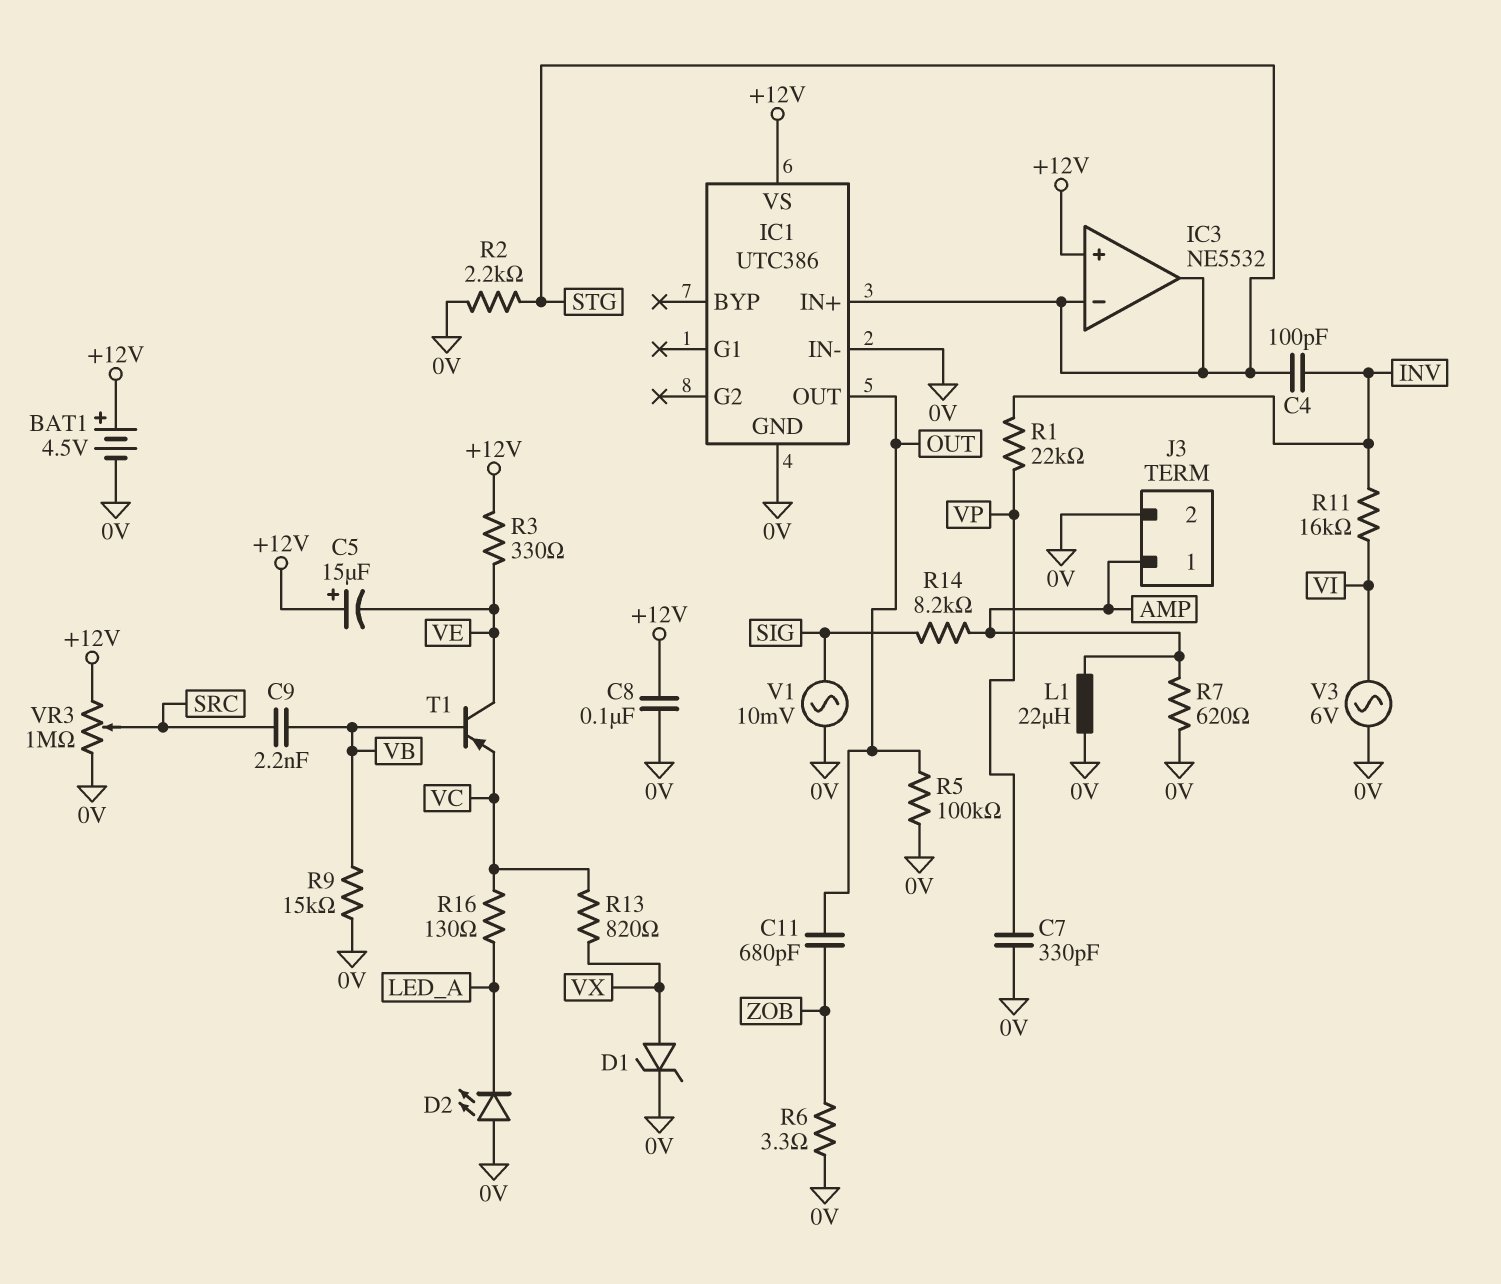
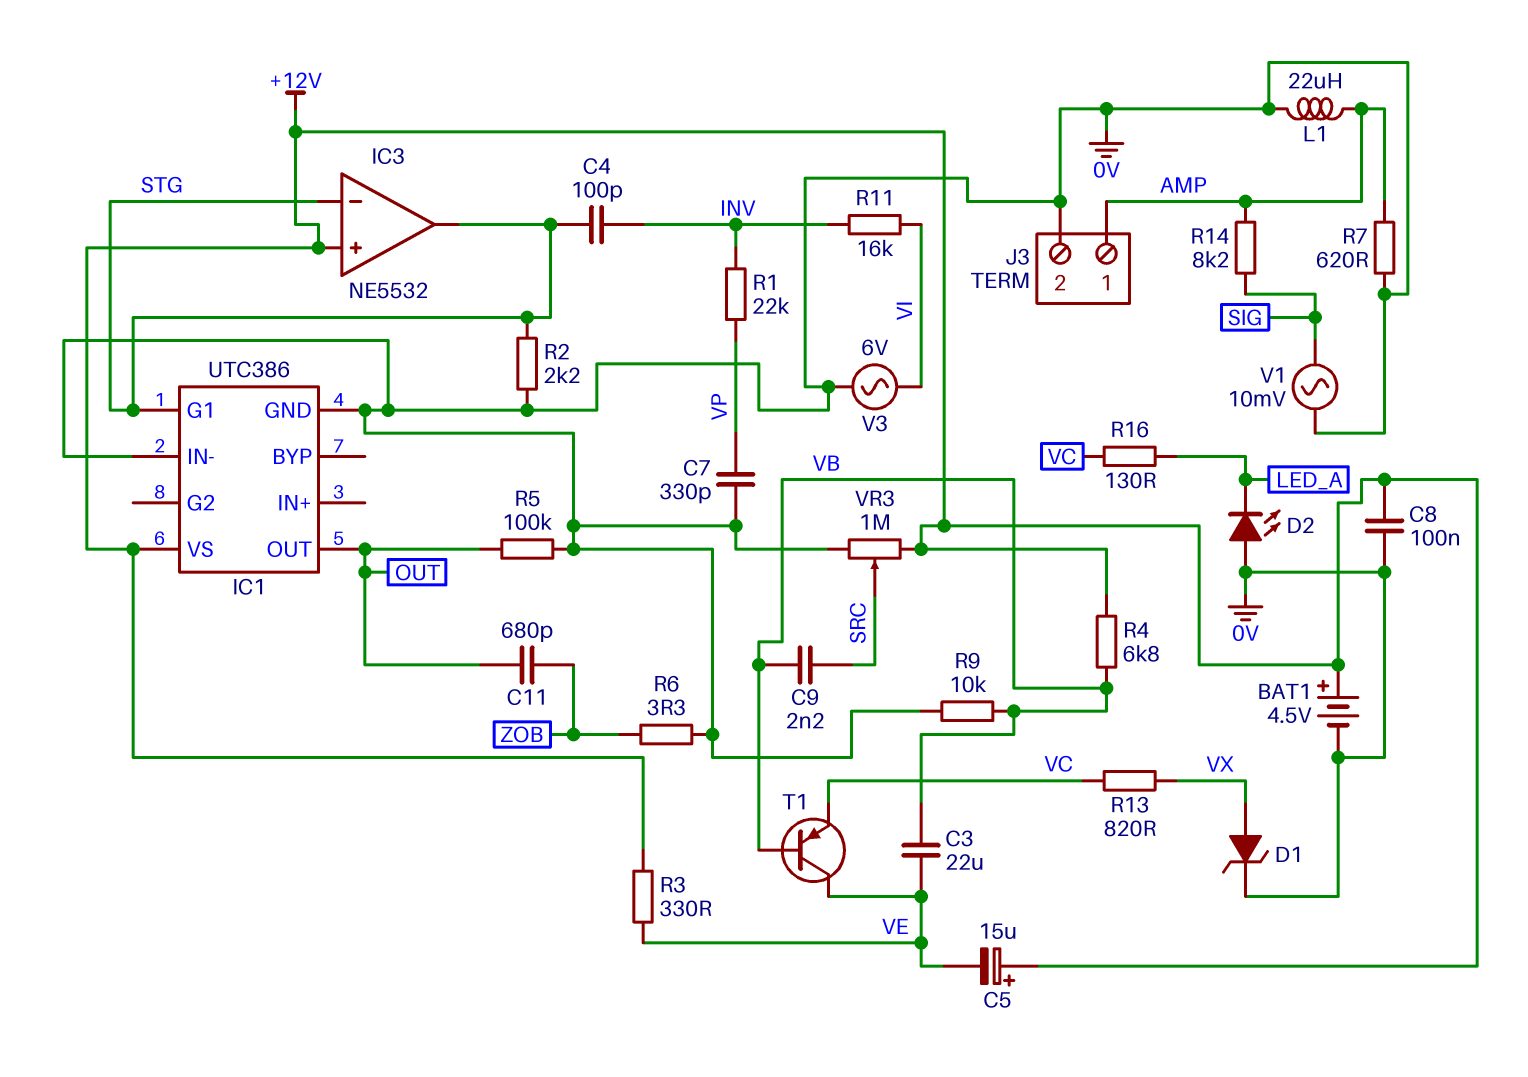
C3: none -> 22uF (VB, VE)
IC1 pin G1: none -> STG
IC1 pin IN+: STG -> none
R4: none -> 6.8k (+12V, VB)
R9: 15k (0V, VB) -> 10k (0V, VB)

